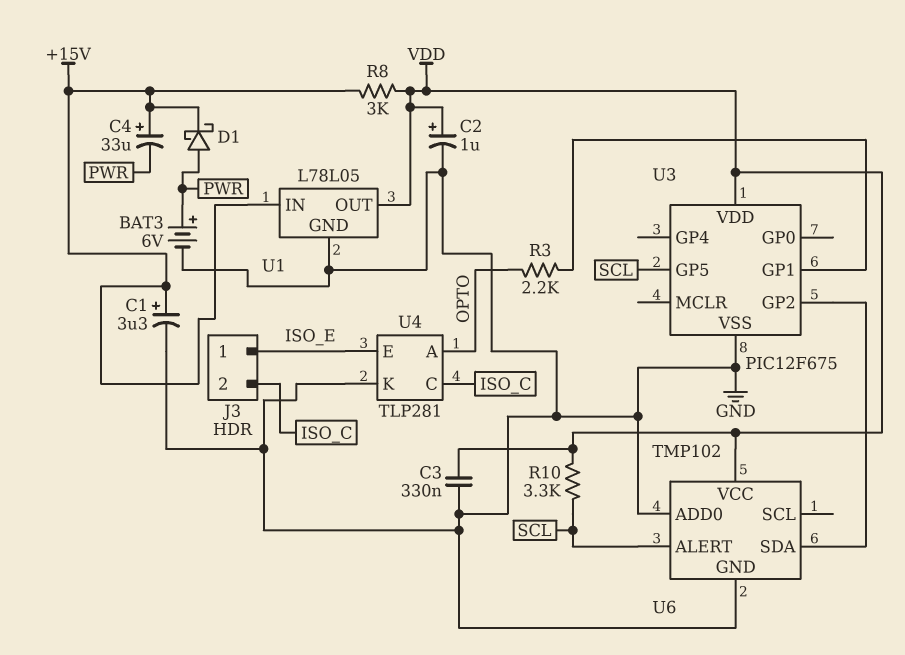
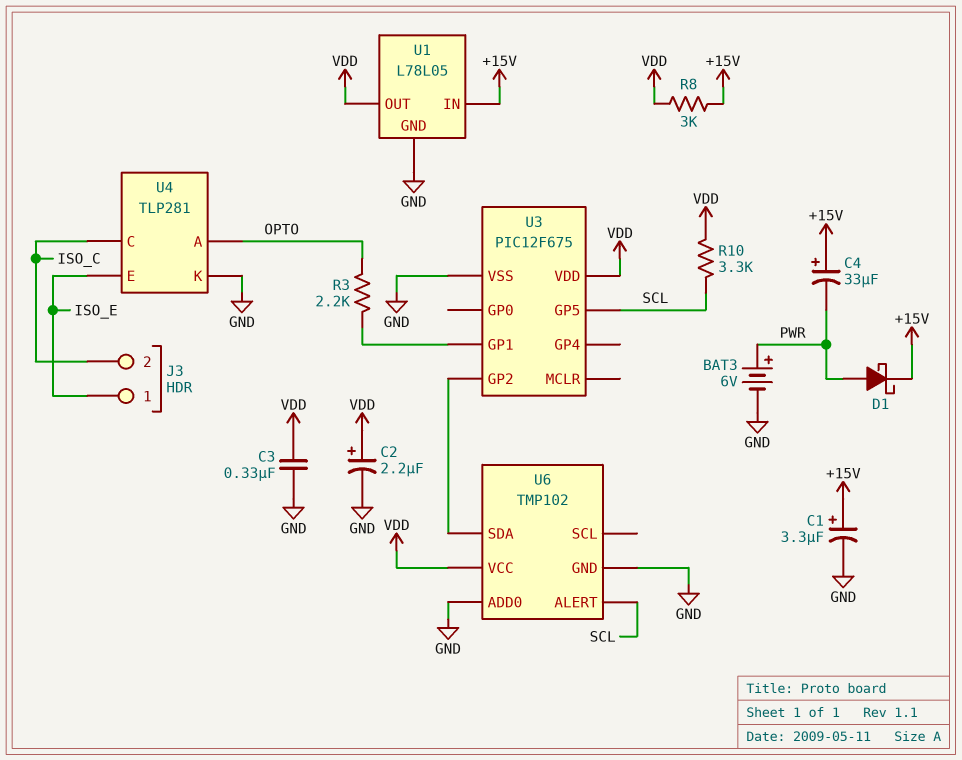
C2: 1uF (plus VDD, minus GND) -> 2.2uF (plus VDD, minus GND)

